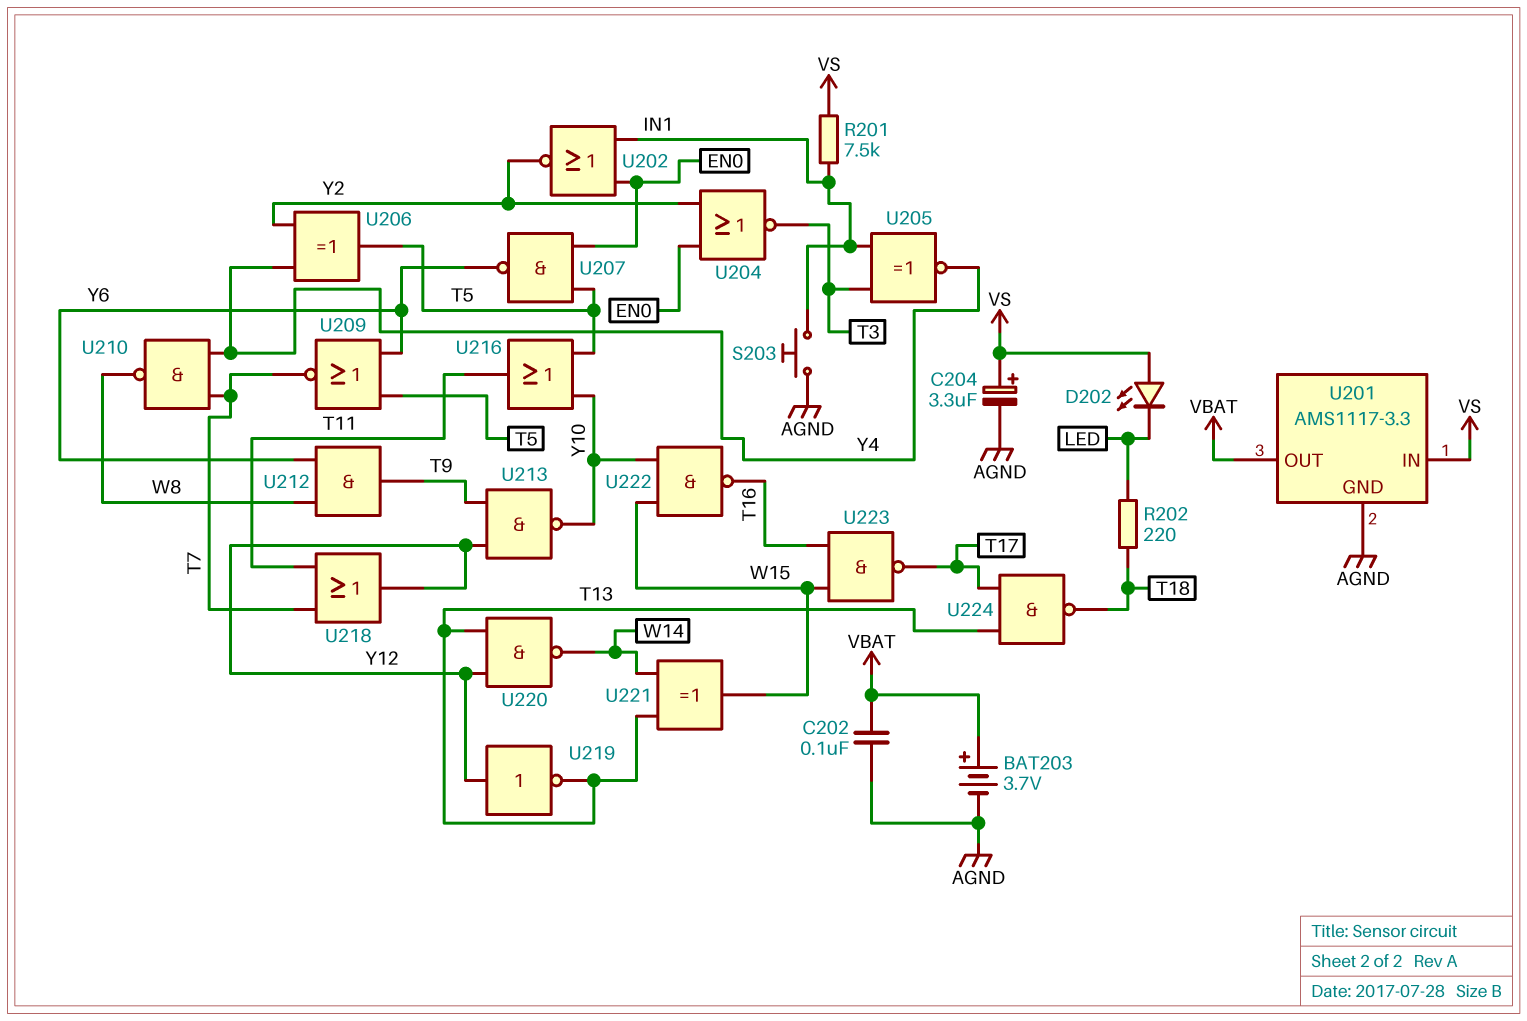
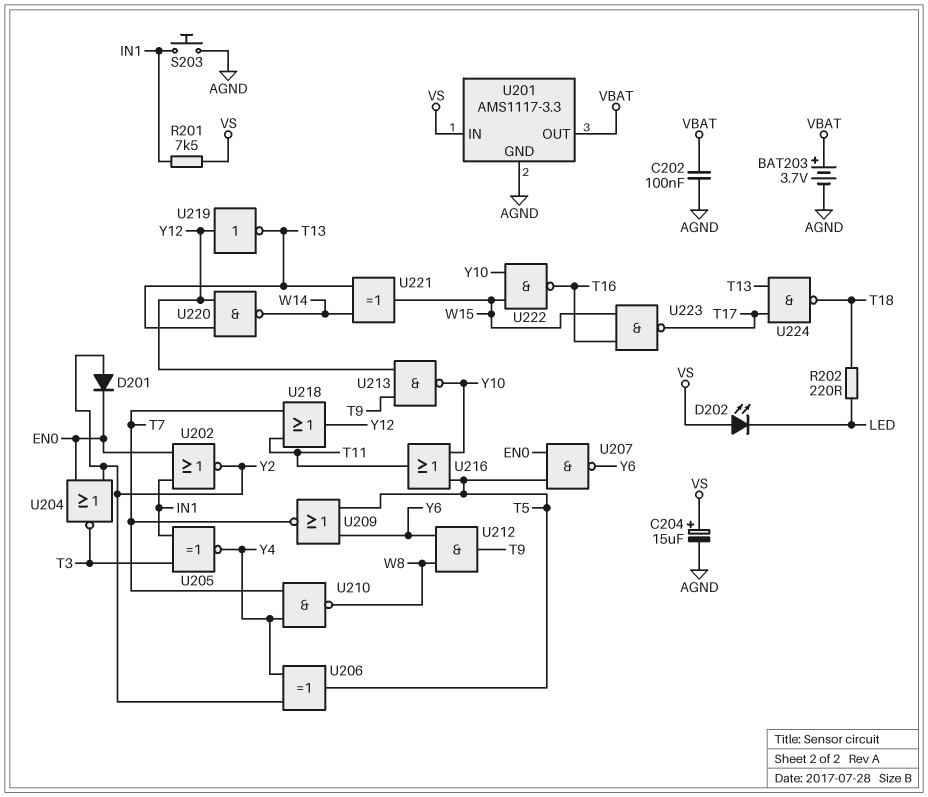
C204: 3.3uF (plus VS, minus AGND) -> 15uF (plus VS, minus AGND)
D201: none -> diode (A Y2, K EN0)

